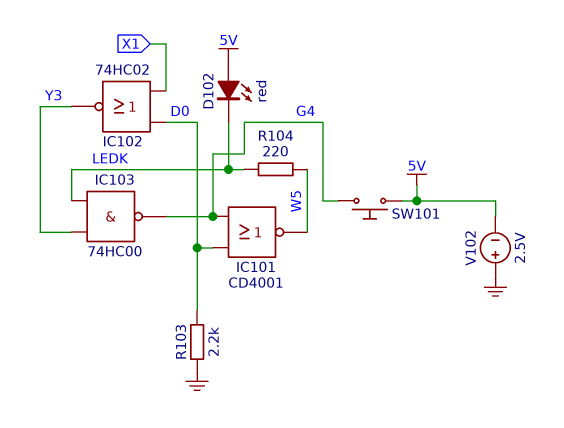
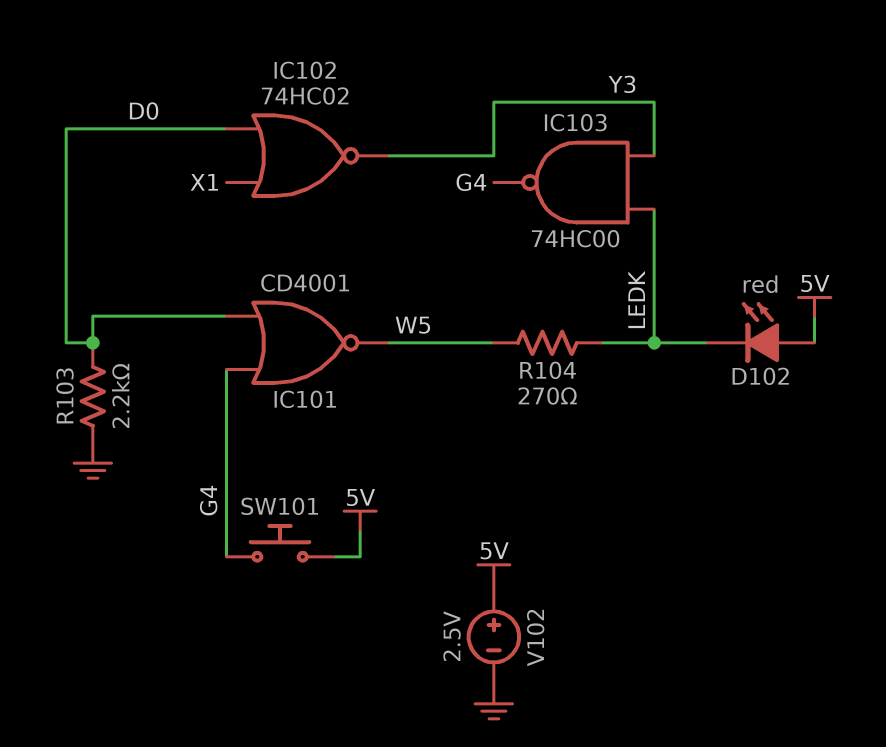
R104: 220 (LEDK, W5) -> 270 (LEDK, W5)
V102: 2.5V (plus GND, minus 5V) -> 2.5V (plus 5V, minus GND)

